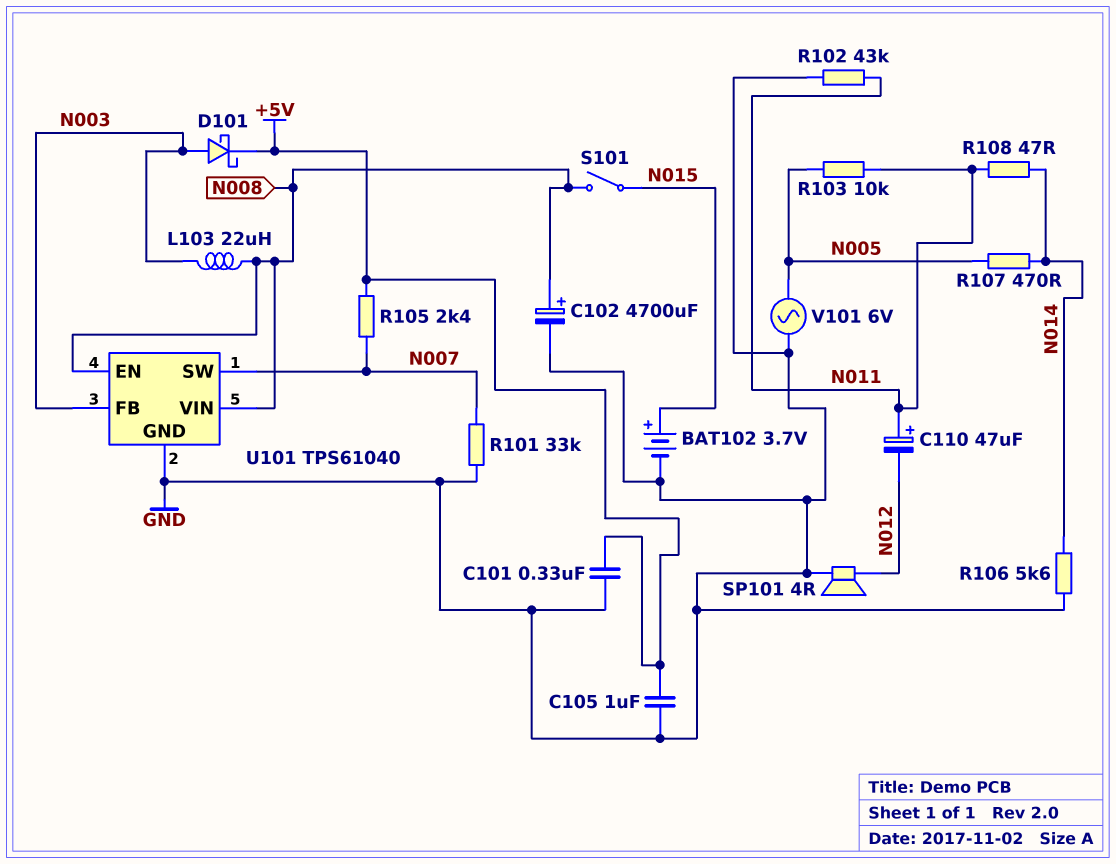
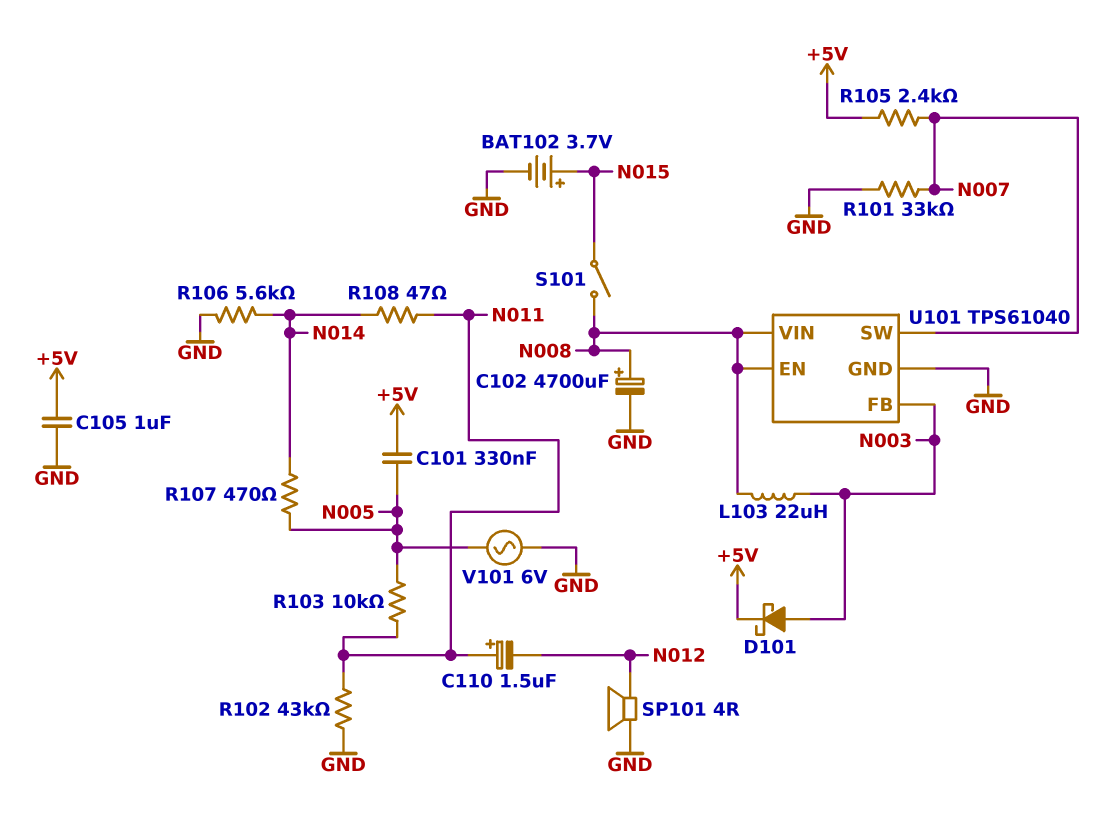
C101: 330nF (+5V, GND) -> 330nF (+5V, N005)
C110: 47uF (plus N011, minus N012) -> 1.5uF (plus N011, minus N012)

